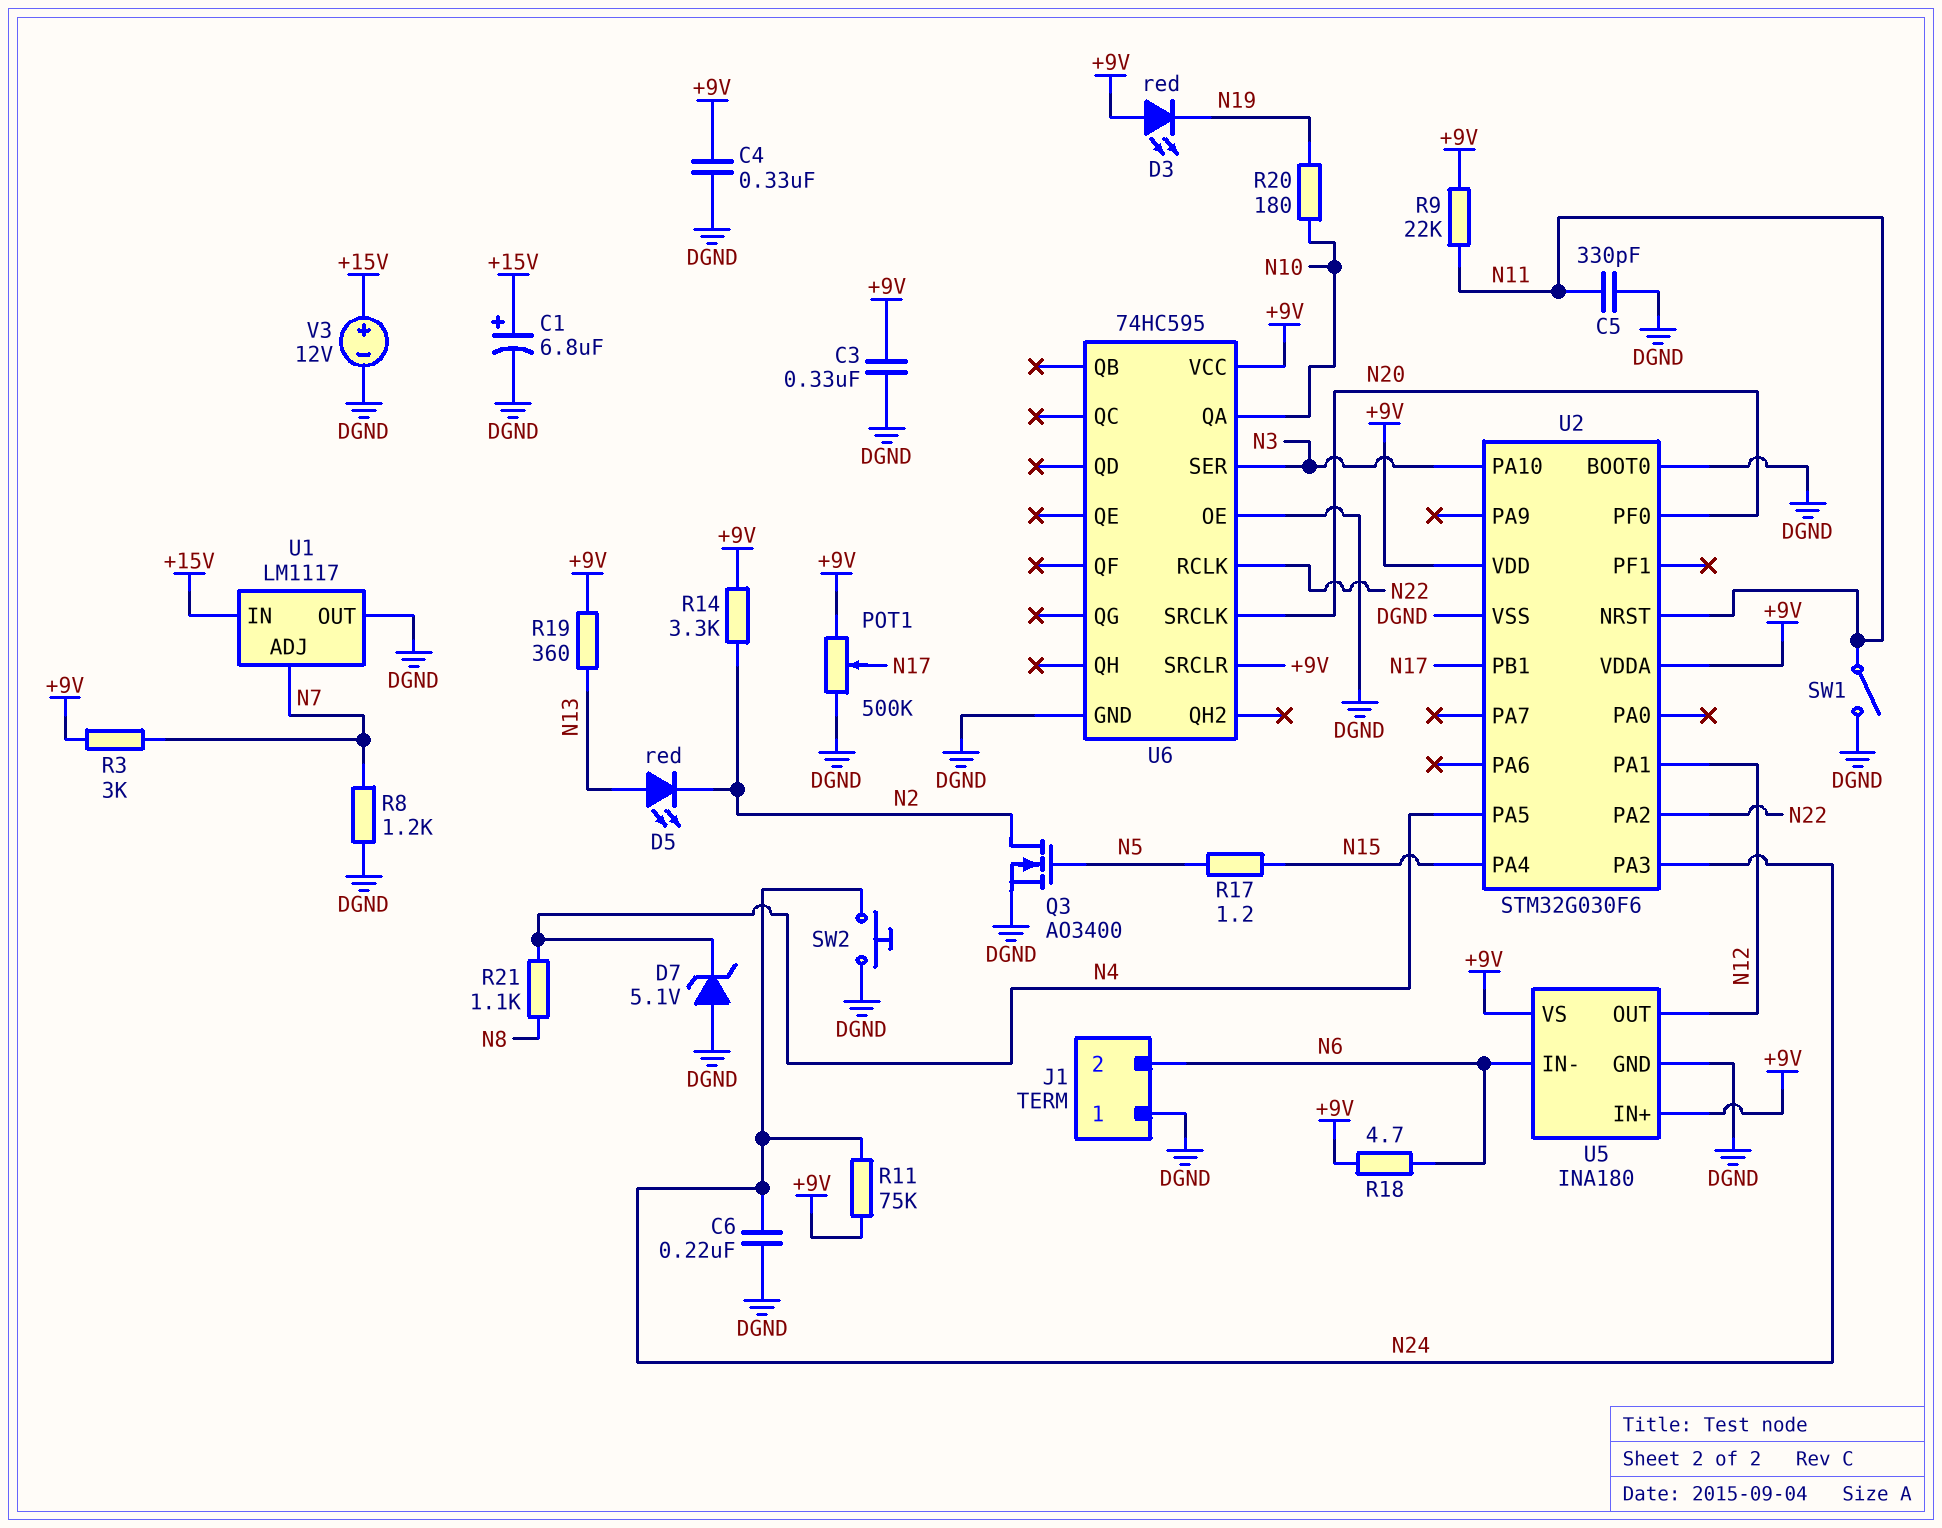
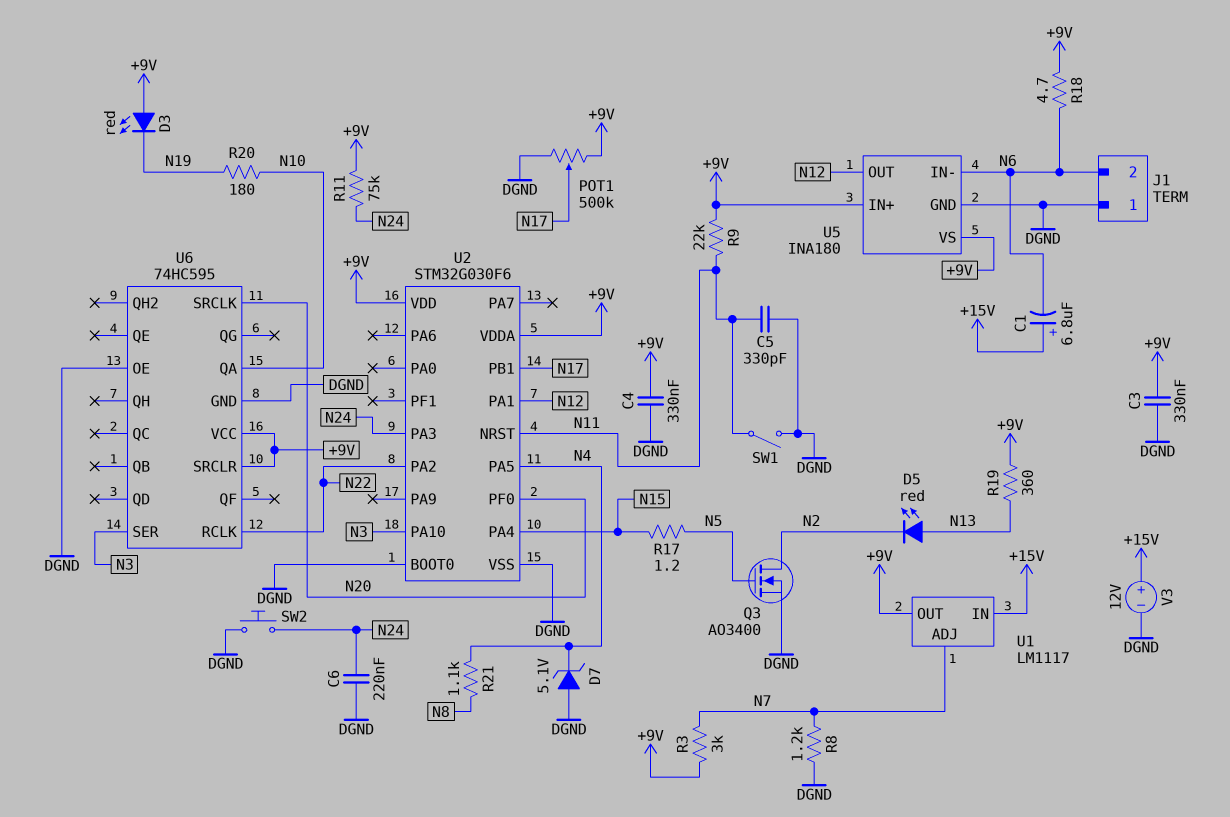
C1: 6.8uF (plus +15V, minus DGND) -> 6.8uF (plus +15V, minus N6)
R14: 3.3k (+9V, N2) -> none
U1 pin OUT: DGND -> +9V

